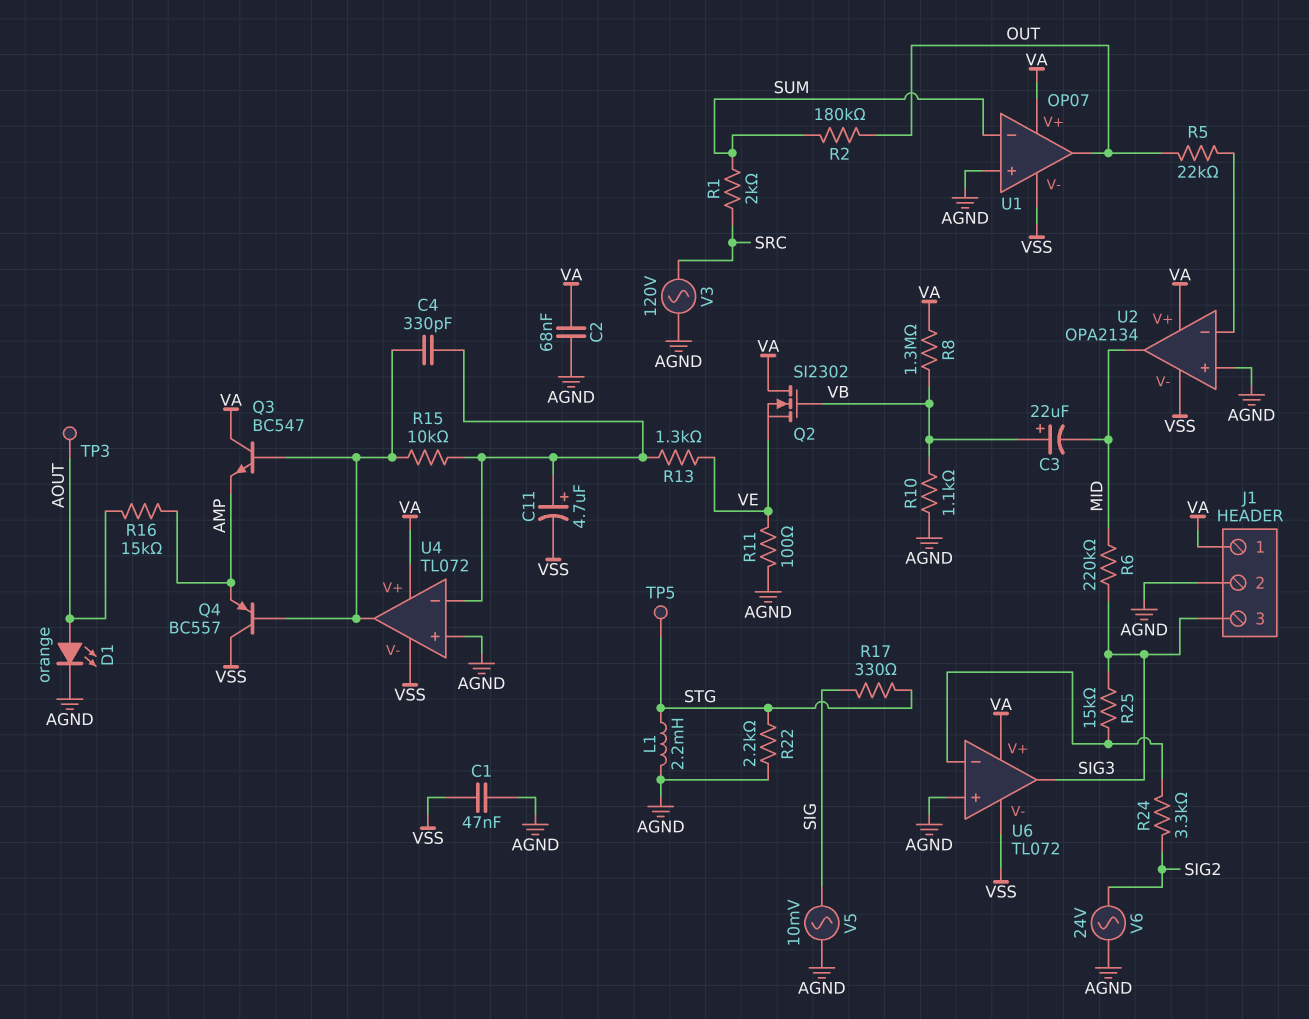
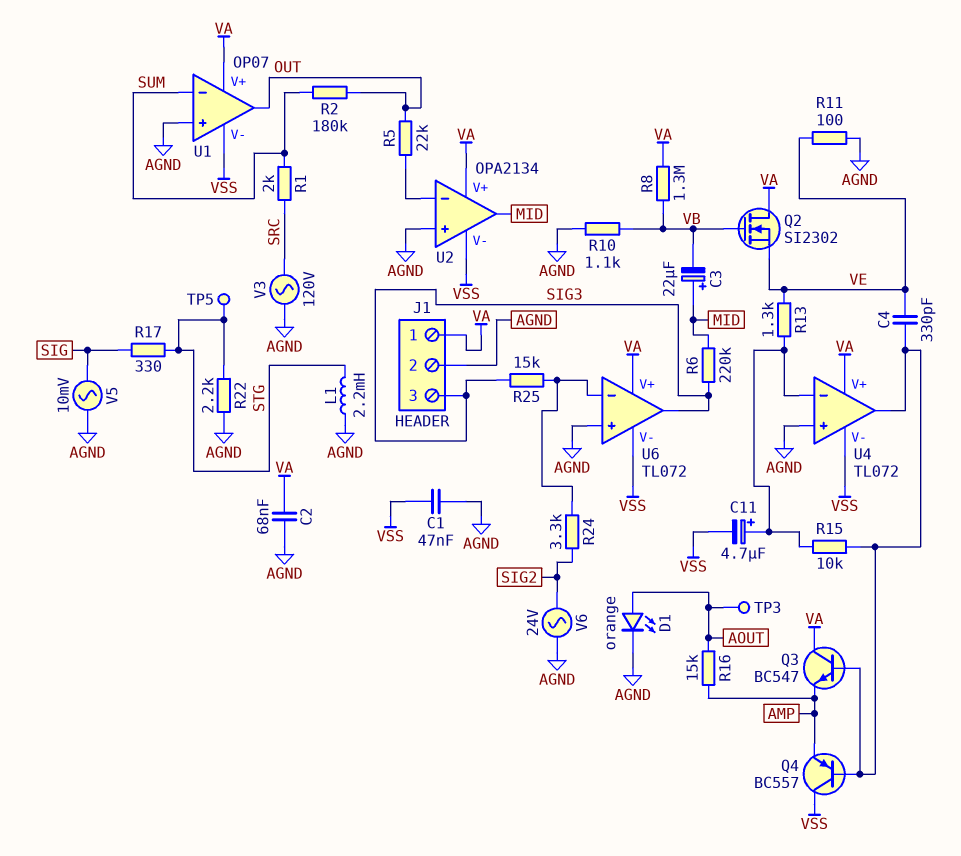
C3: 22uF (plus VB, minus MID) -> 22uF (plus MID, minus VB)
C4: 330pF (U4/in-, U4/out) -> 330pF (U4/out, VE)

